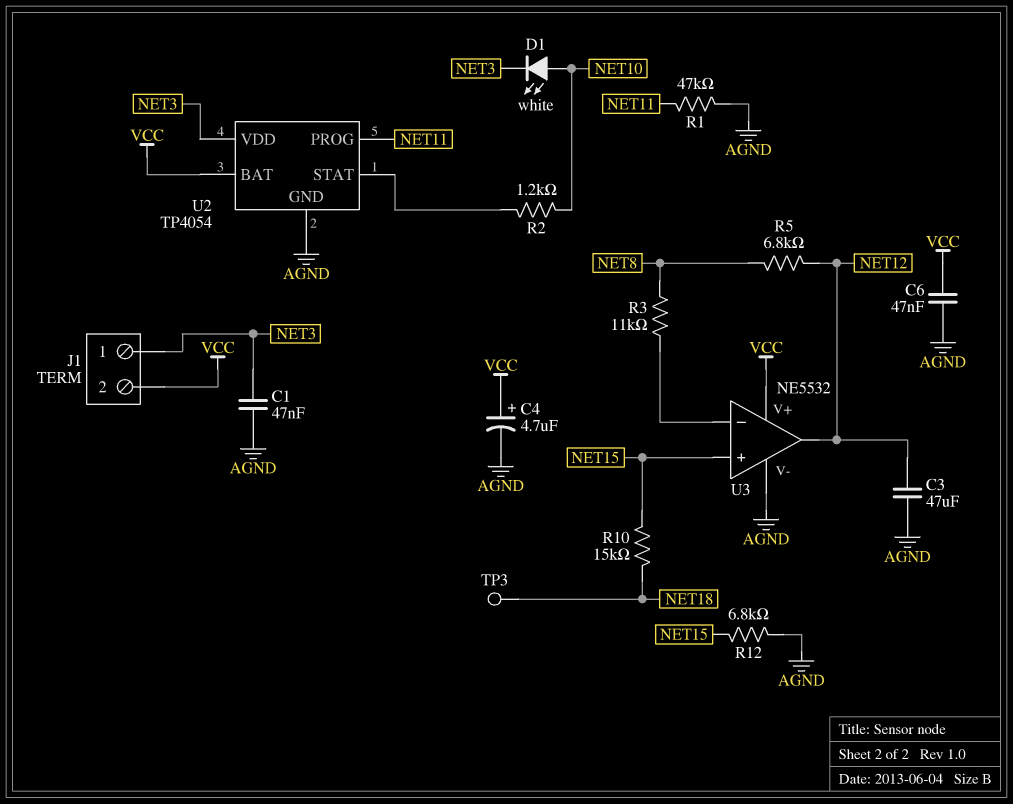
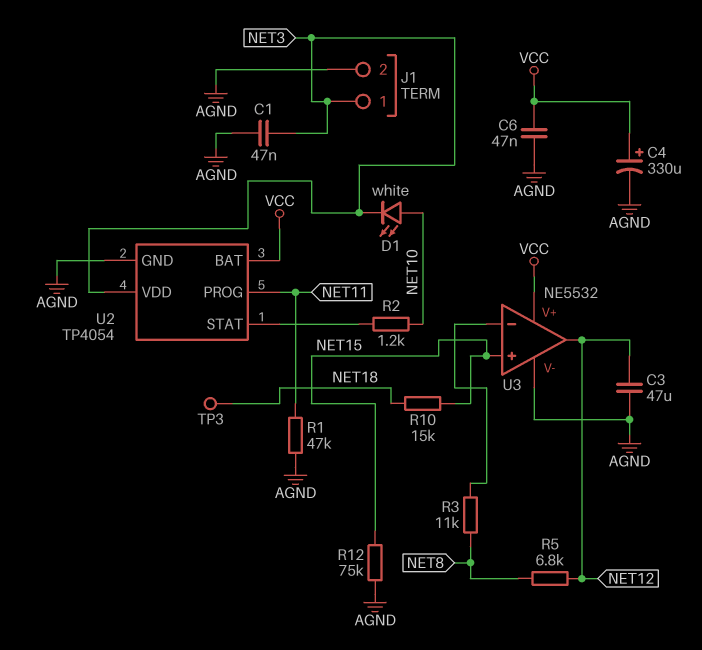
C4: 4.7uF (plus VCC, minus AGND) -> 330uF (plus VCC, minus AGND)
J1 pin 2: VCC -> AGND
R12: 6.8k (AGND, NET15) -> 75k (AGND, NET15)

